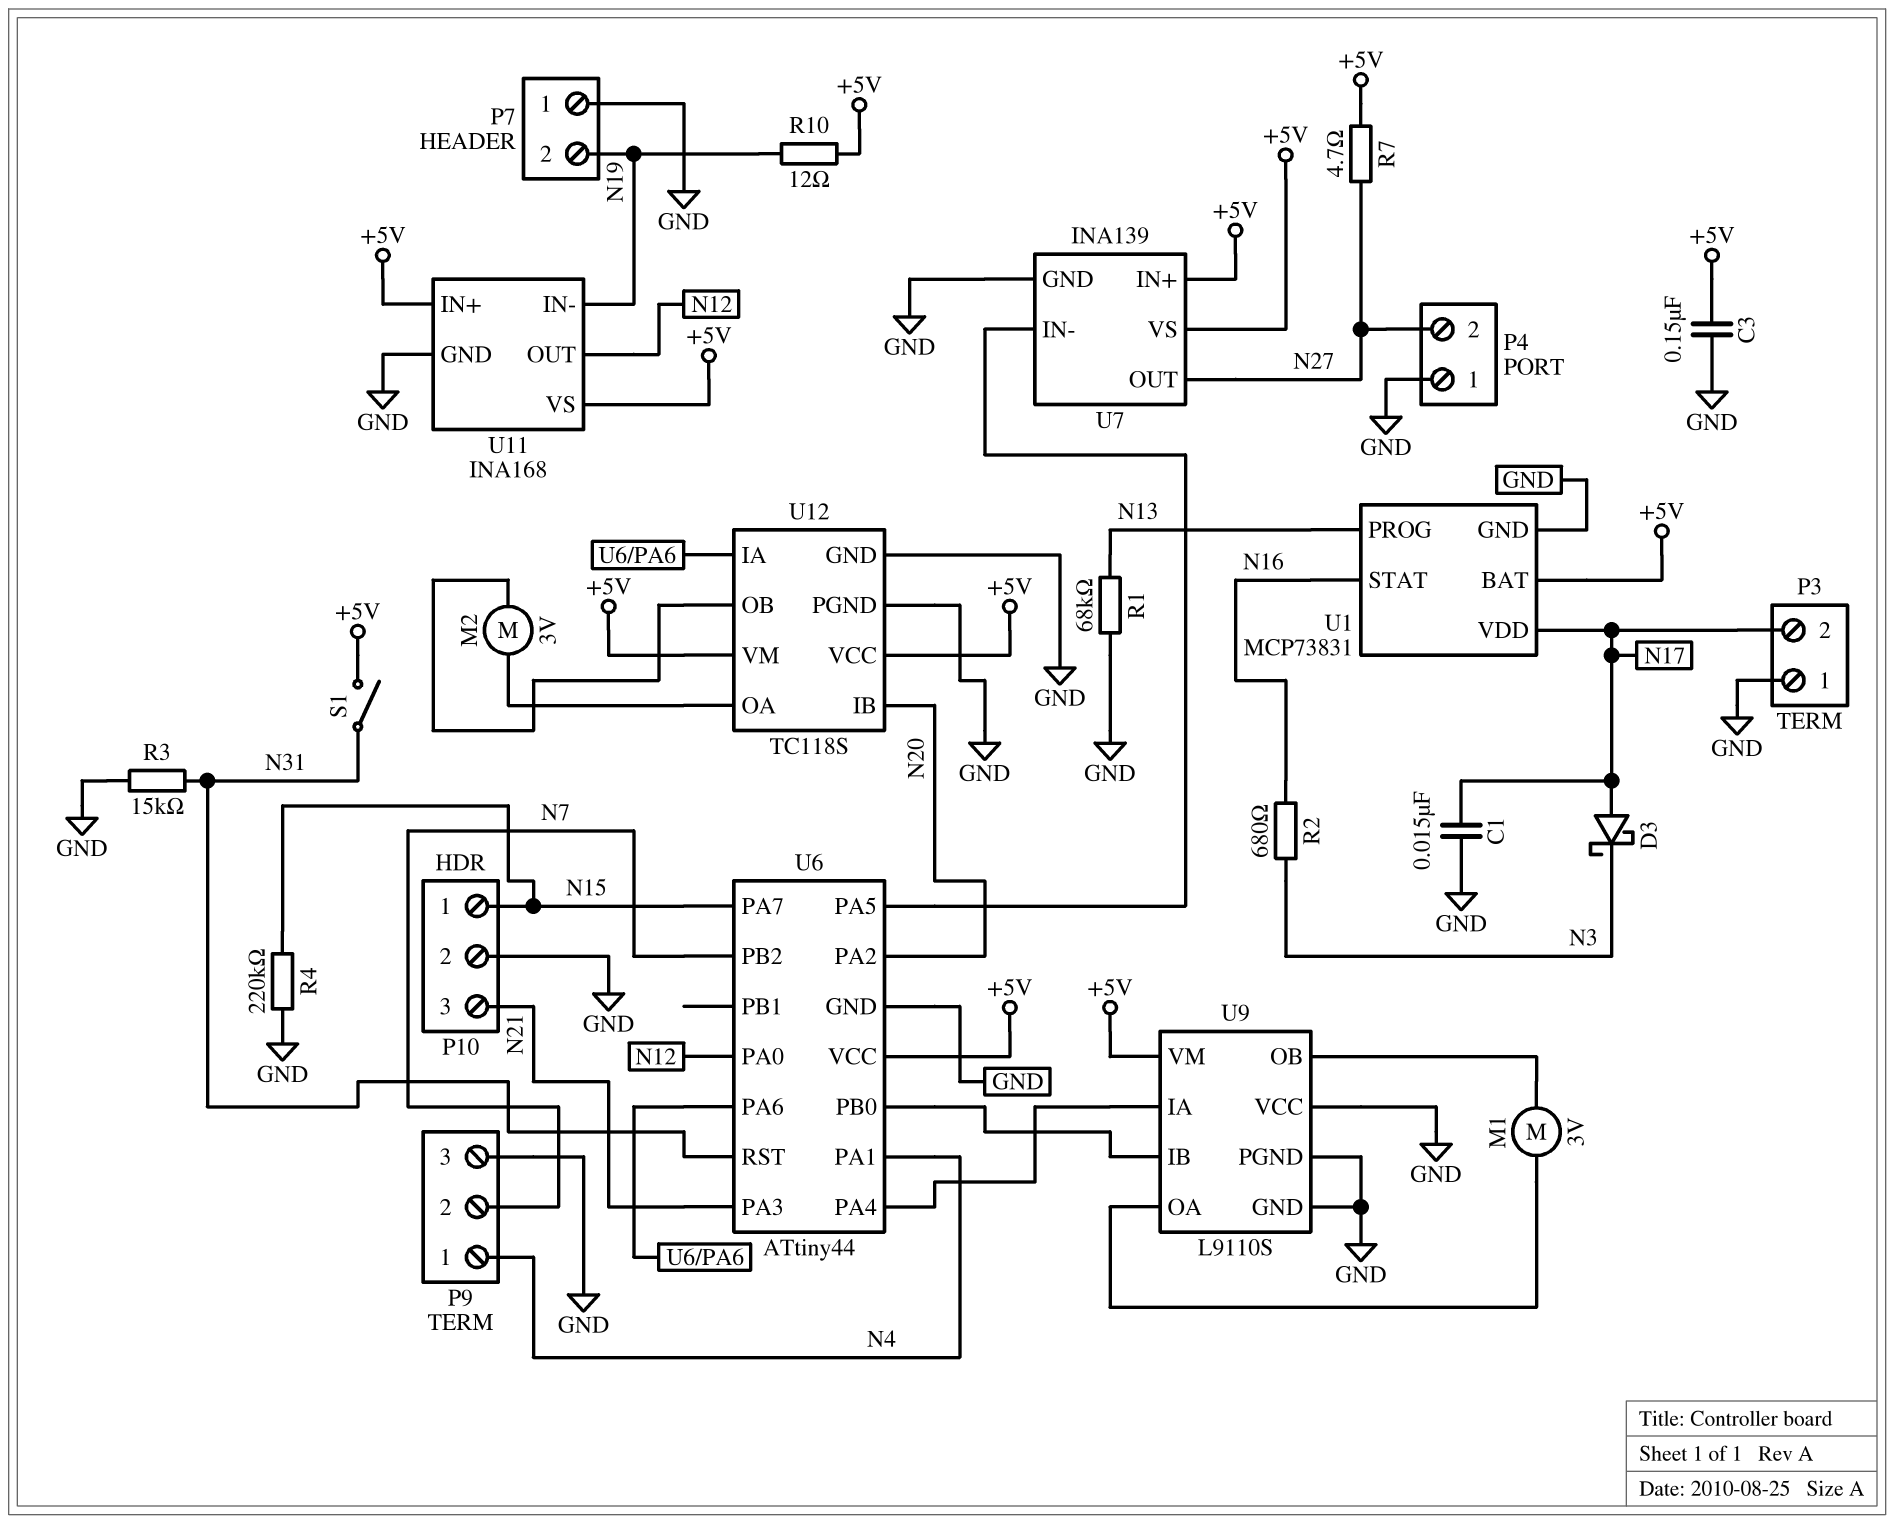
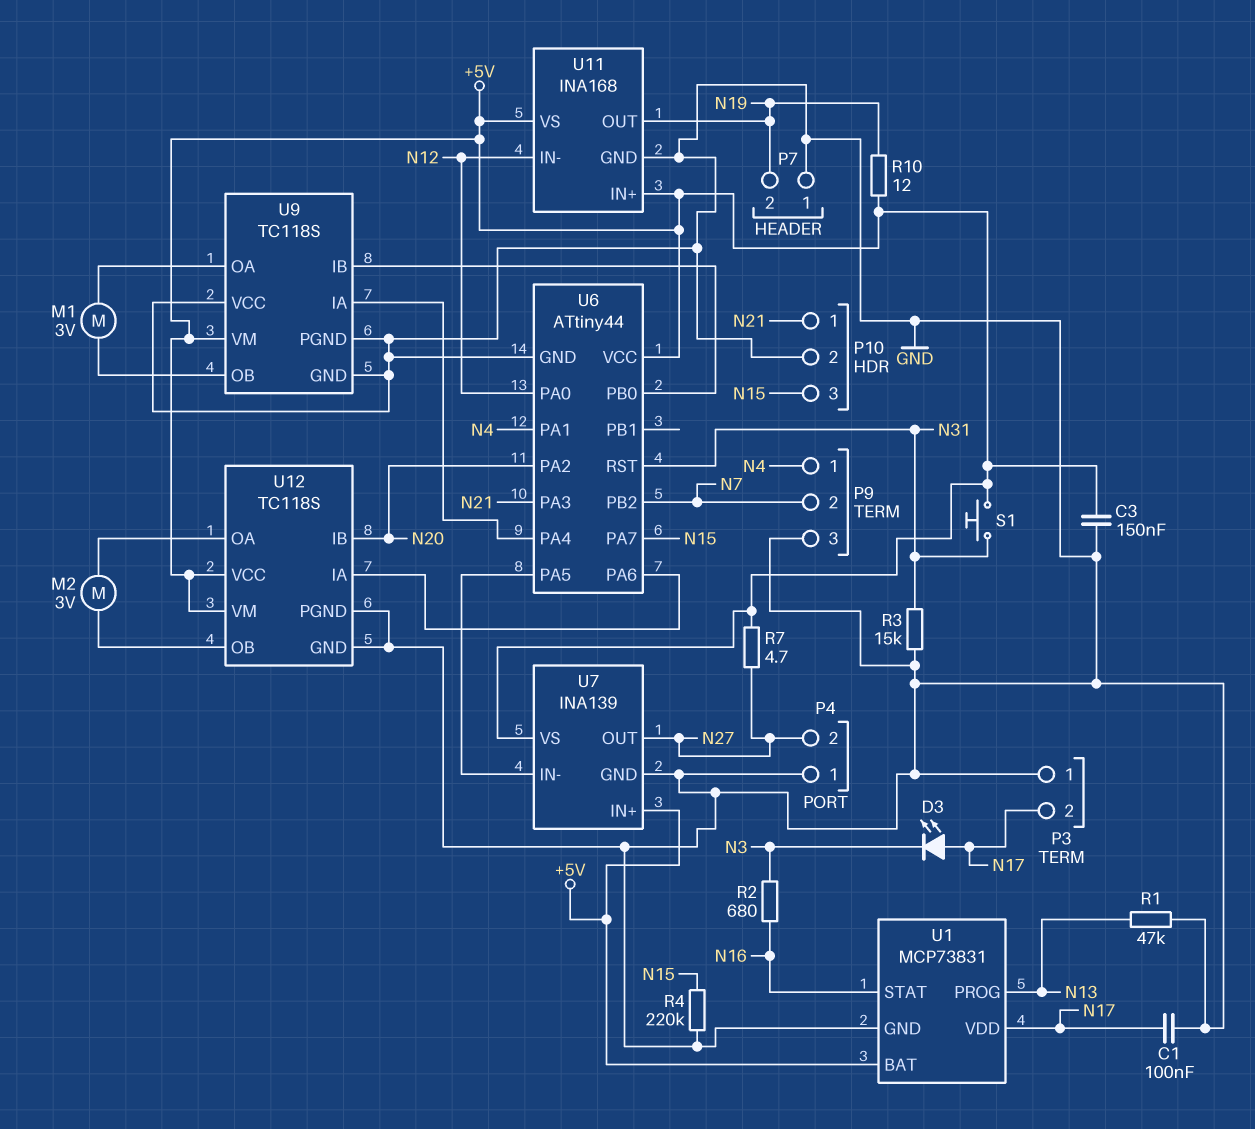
C1: 15nF (GND, N17) -> 100nF (GND, N17)
D3: schottky (A N17, K N3) -> LED (A N17, K N3)
P10 pin 1: N15 -> N21
P10 pin 3: N21 -> N15
R1: 68k (GND, N13) -> 47k (GND, N13)
S1: switch (+5V, N31) -> button (+5V, N31)
U9: L9110S -> TC118S
U11 pin IN-: N19 -> N12
U11 pin OUT: N12 -> N19

